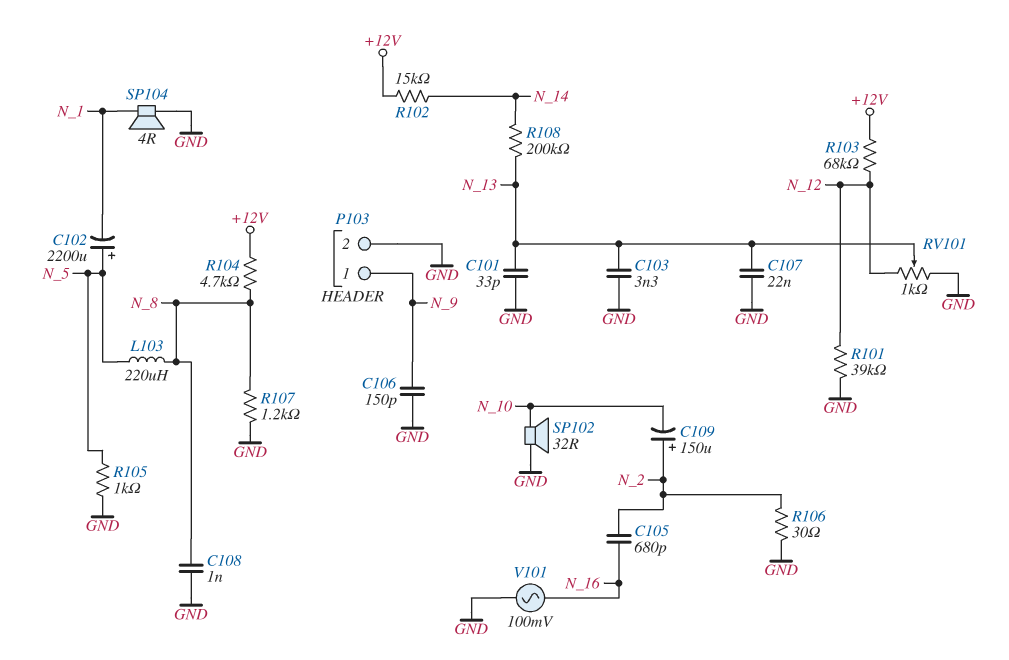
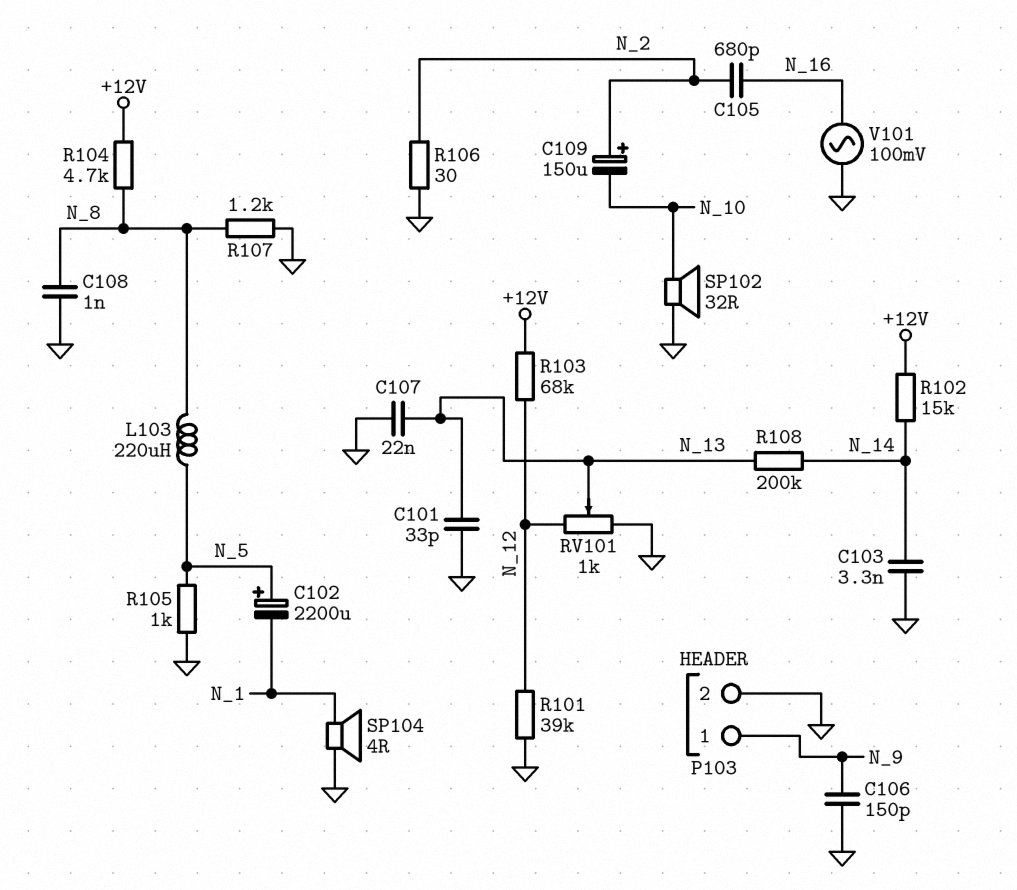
C103: 3.3nF (GND, N_13) -> 3.3nF (GND, N_14)

